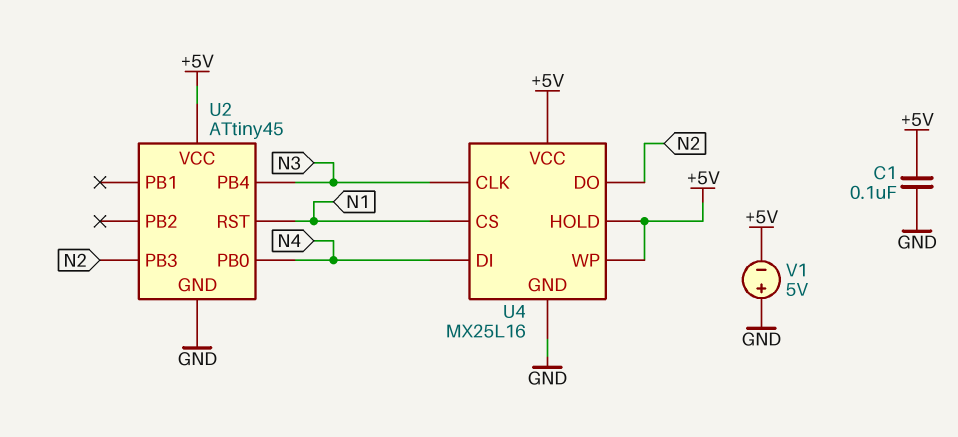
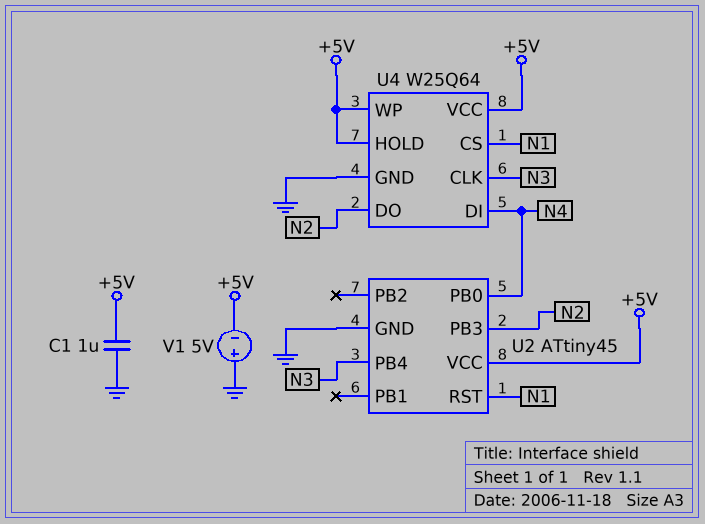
C1: 100nF (+5V, GND) -> 1uF (+5V, GND)
U4: MX25L16 -> W25Q64

